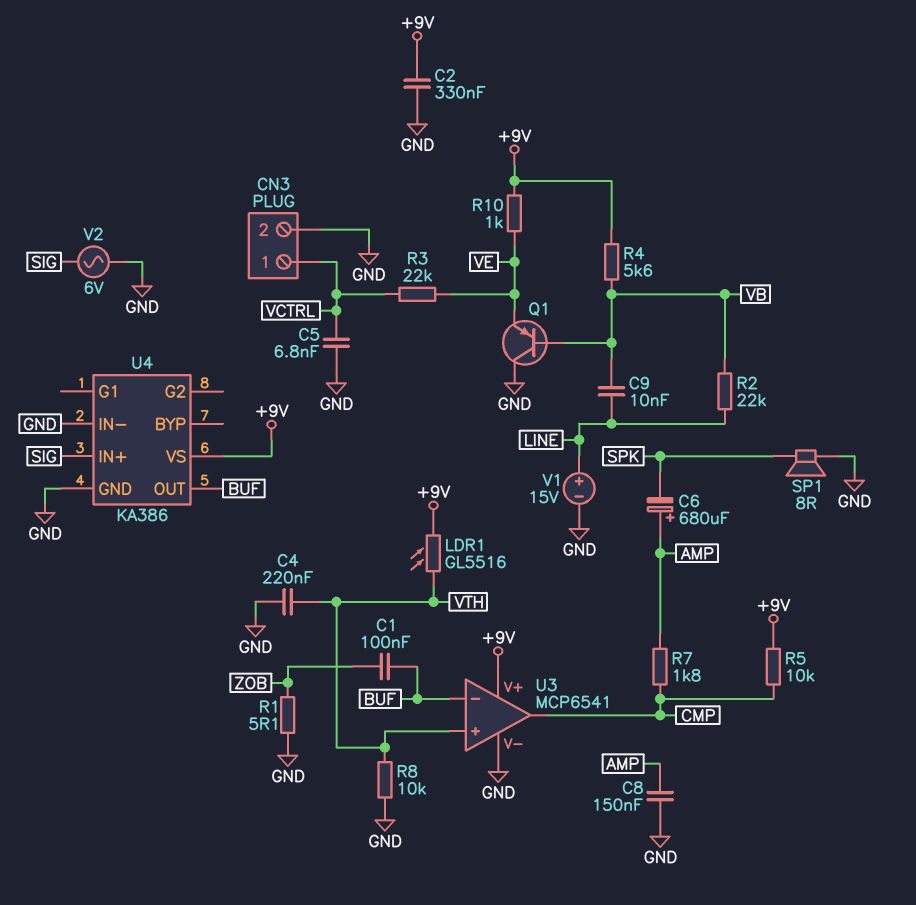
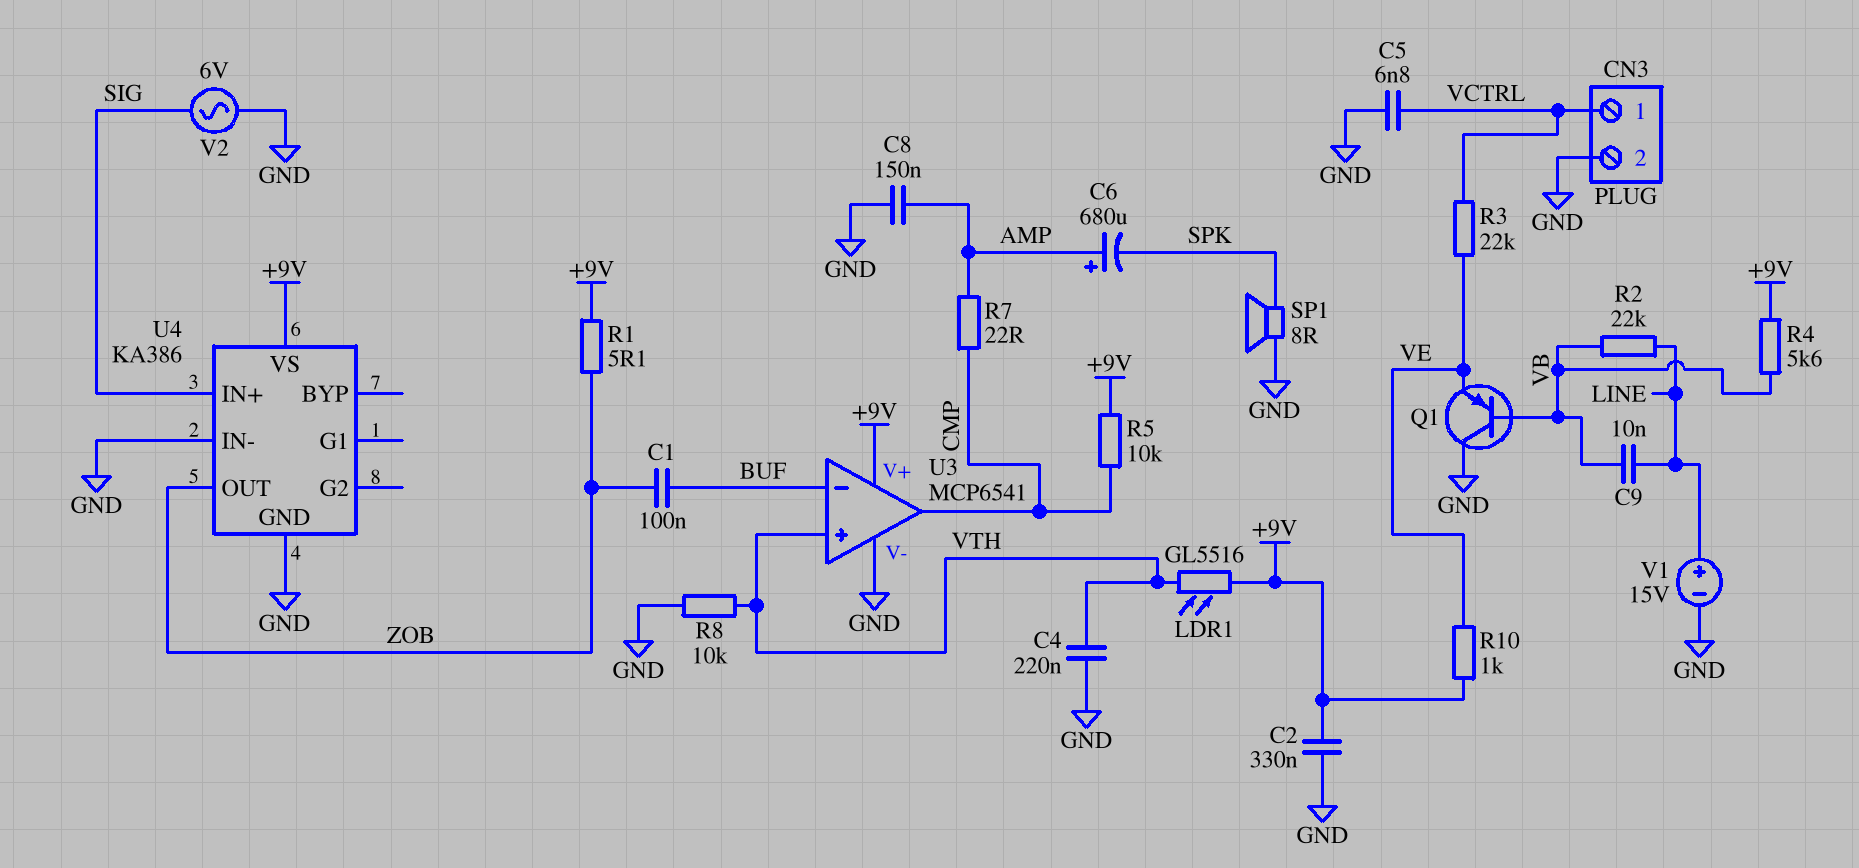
R1: 5.1 (GND, ZOB) -> 5.1 (+9V, ZOB)
R7: 1.8k (AMP, CMP) -> 22 (AMP, CMP)
U4 pin OUT: BUF -> ZOB

